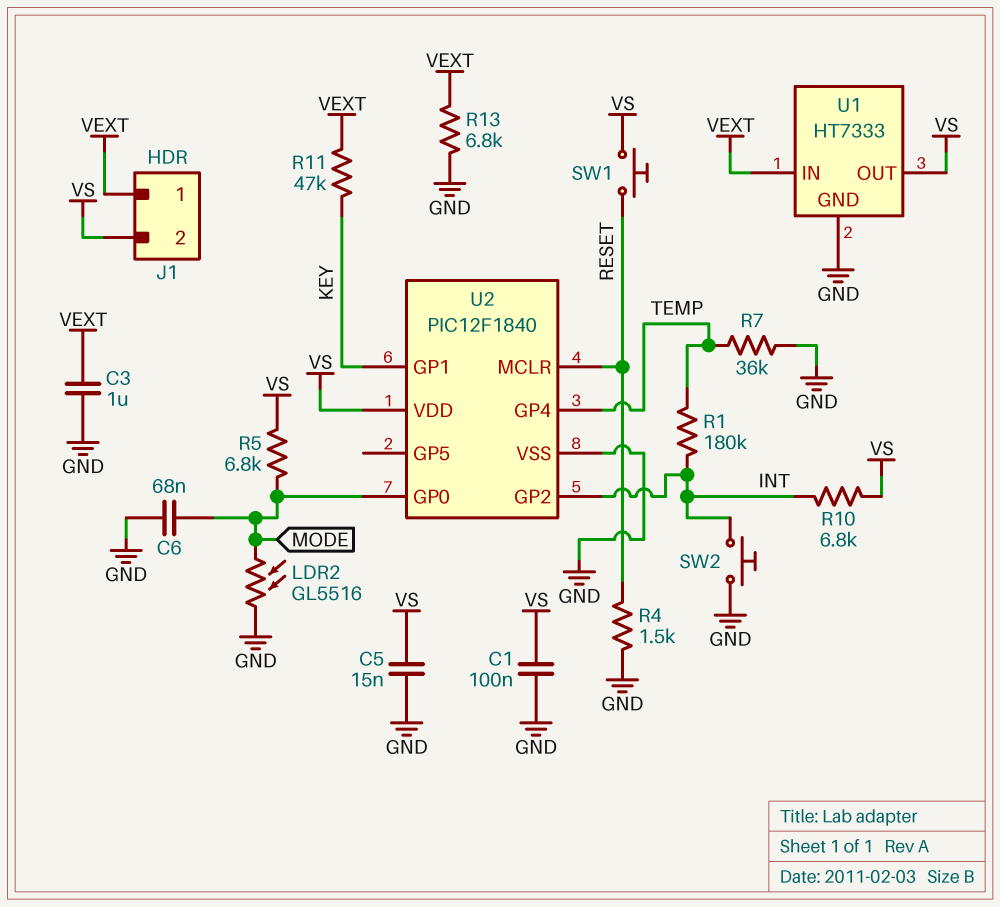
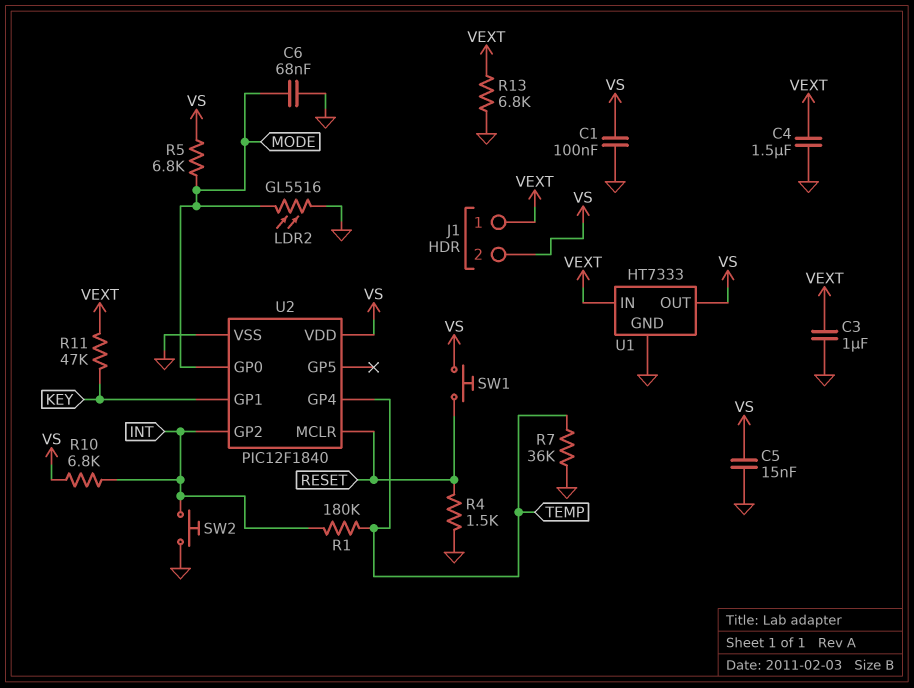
C4: none -> 1.5uF (GND, VEXT)

